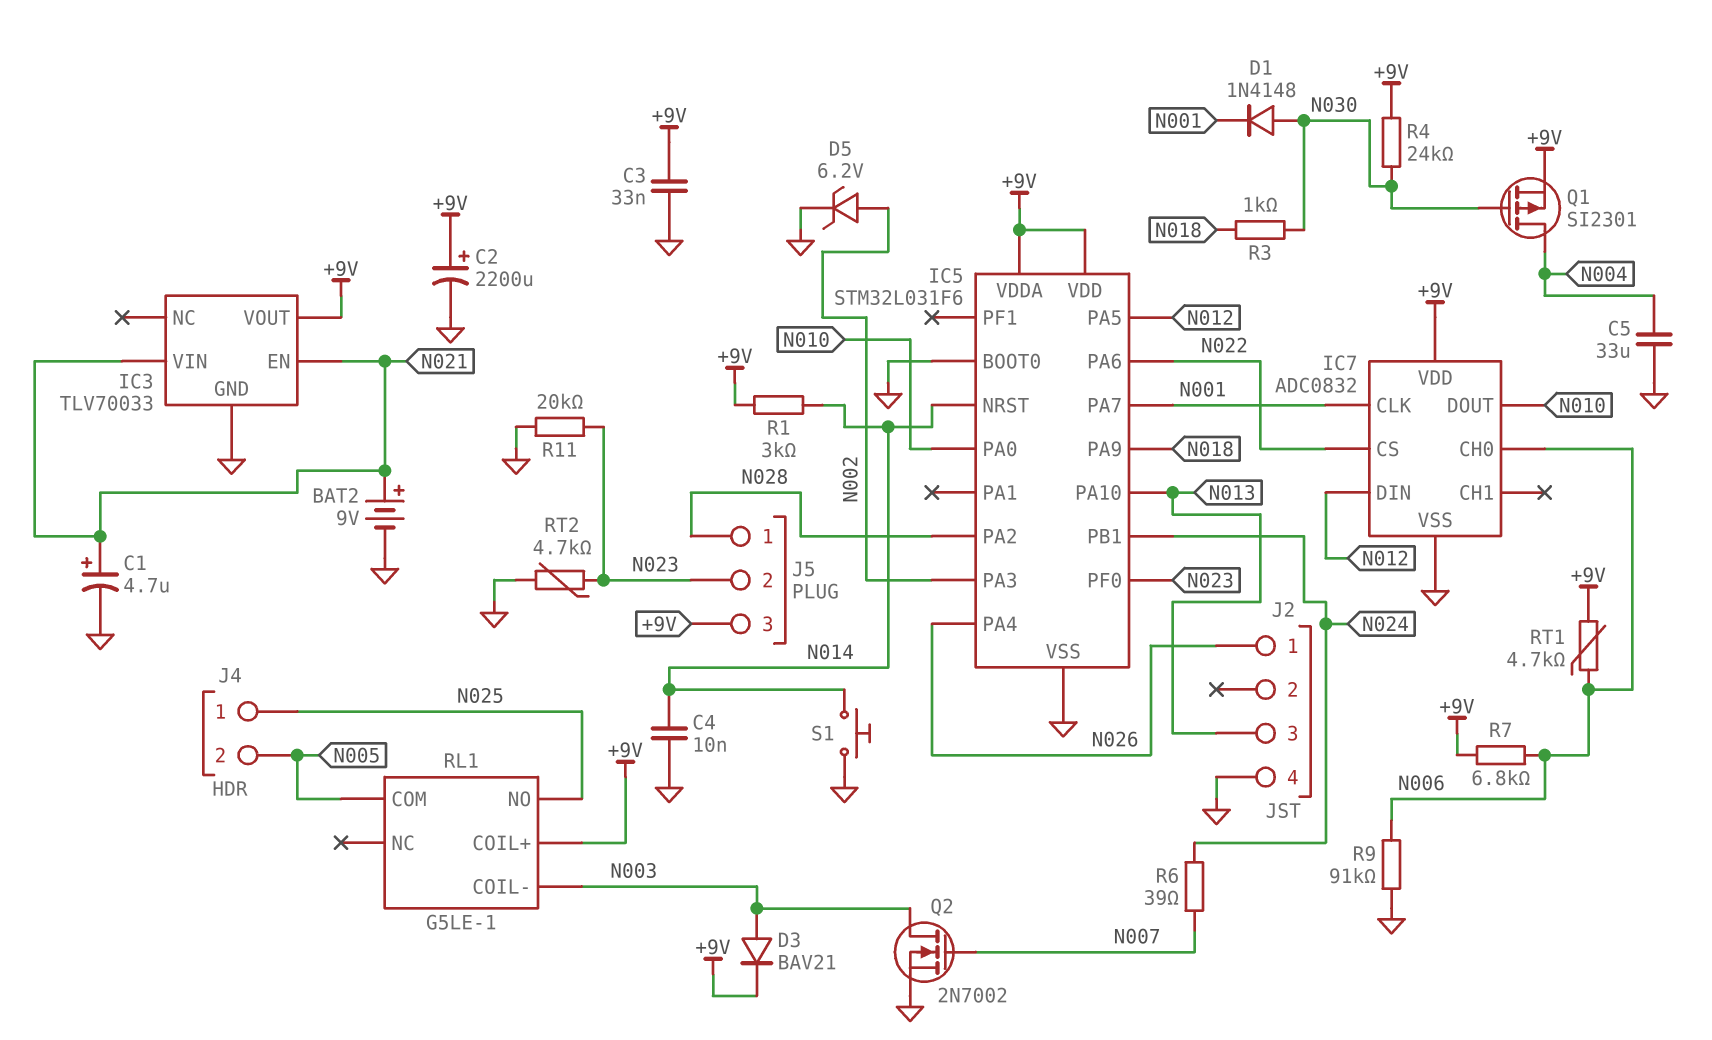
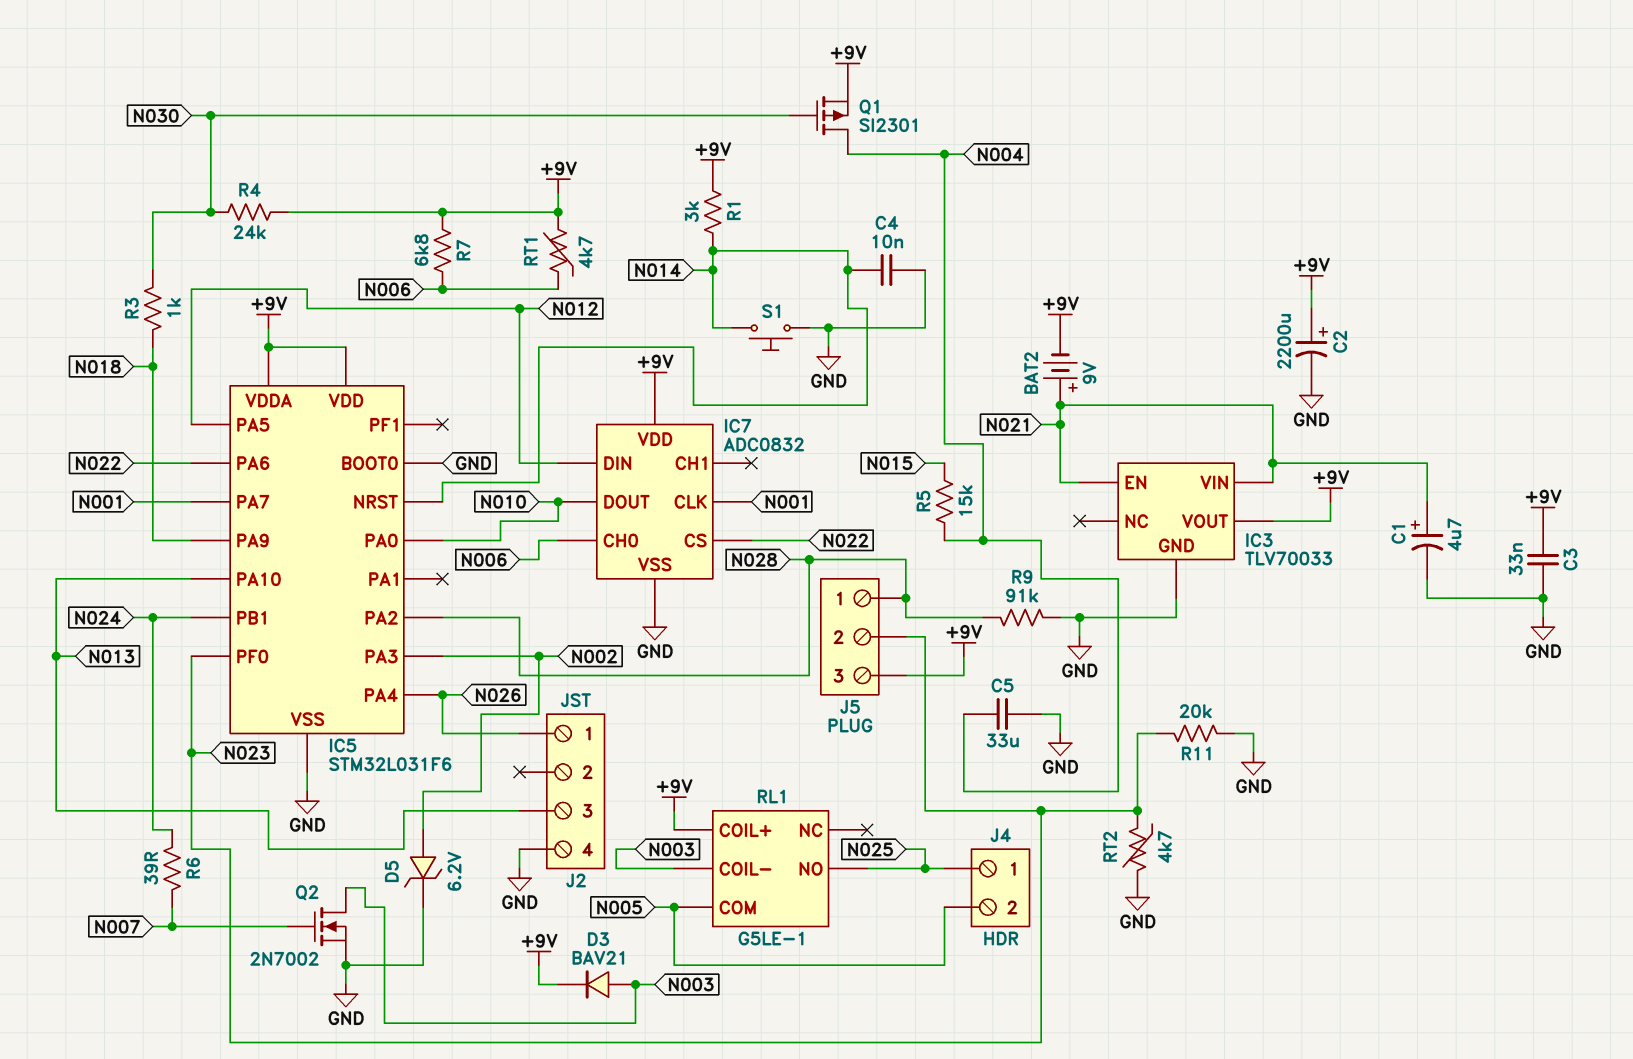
BAT2: 9V (plus N021, minus GND) -> 9V (plus N021, minus +9V)
D1: diode 1N4148 (A N030, K N001) -> none
R5: none -> 15k (N004, N015)
R9: 91k (GND, N006) -> 91k (GND, N028)

